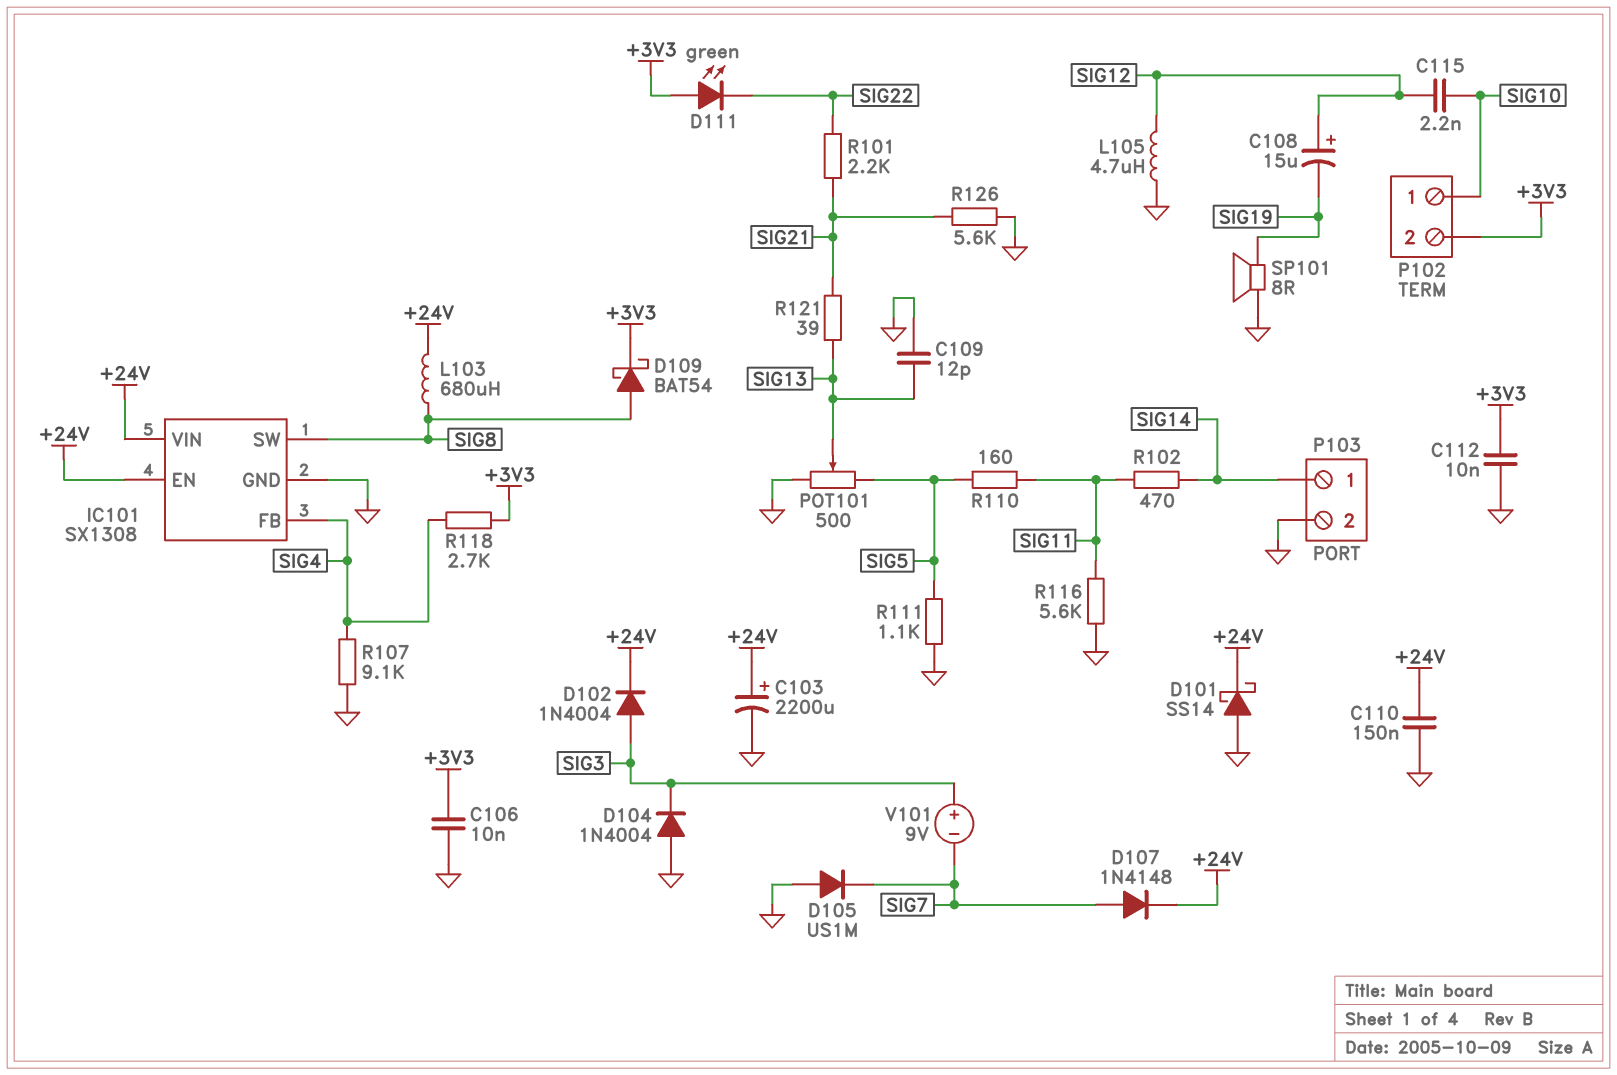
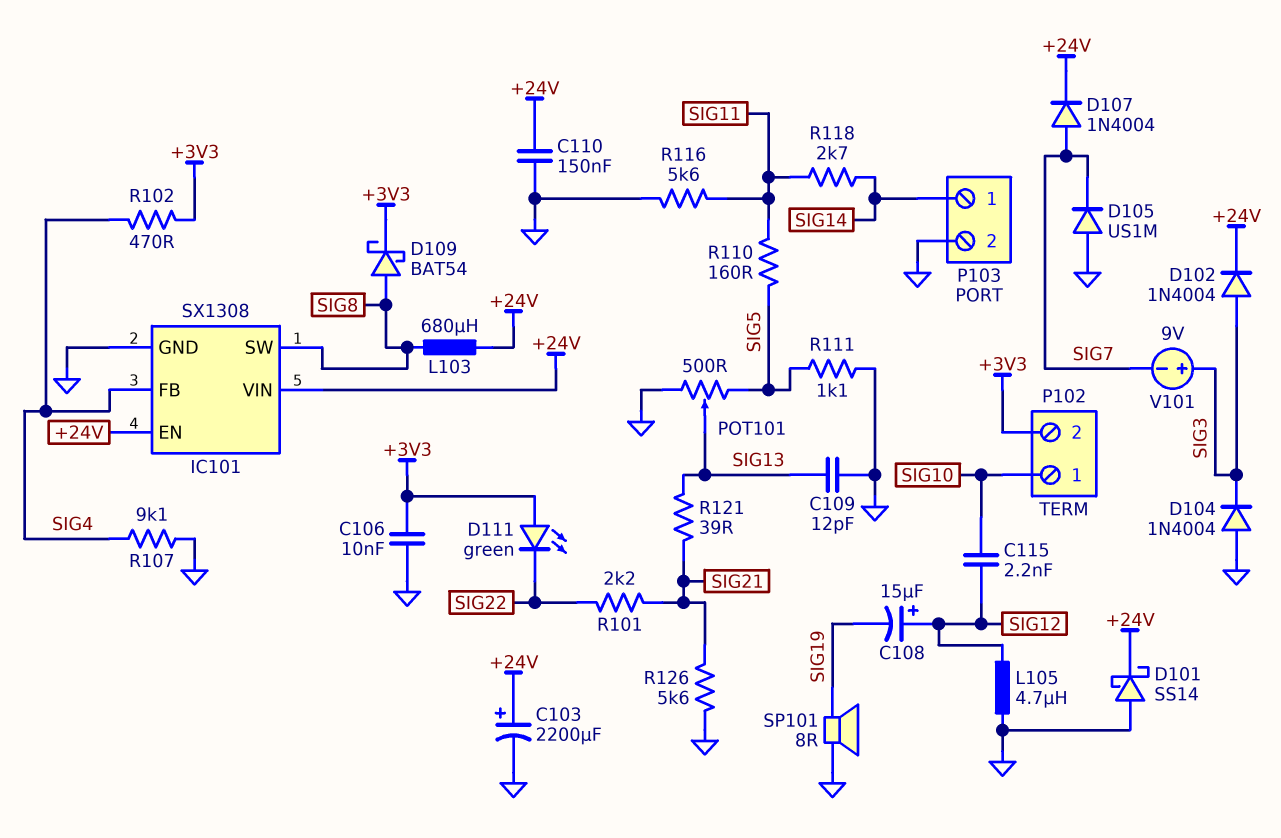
C112: 10nF (+3V3, GND) -> none
D107: diode 1N4148 (A SIG7, K +24V) -> diode 1N4004 (A SIG7, K +24V)
R102: 470 (SIG11, SIG14) -> 470 (+3V3, SIG4)
R118: 2.7k (+3V3, SIG4) -> 2.7k (SIG11, SIG14)

